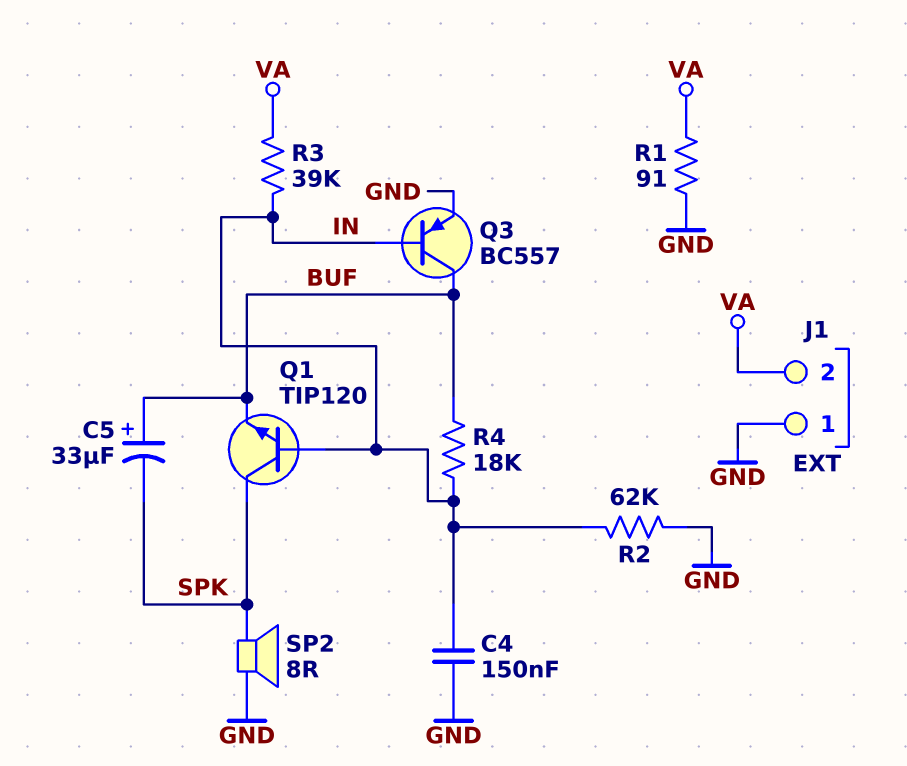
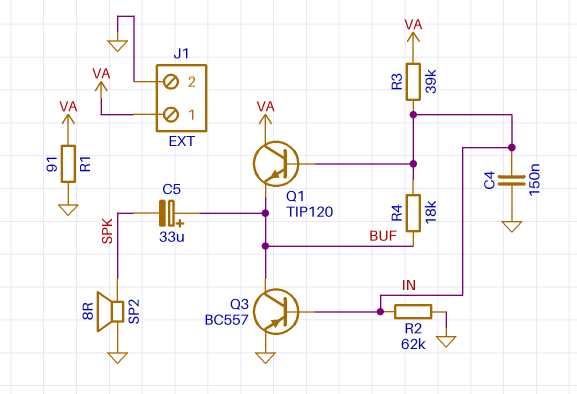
J1 pin 1: GND -> VA
J1 pin 2: VA -> GND
Q1: NPN TIP120 (B IN, C SPK, E BUF) -> NPN TIP120 (B IN, C VA, E BUF)

